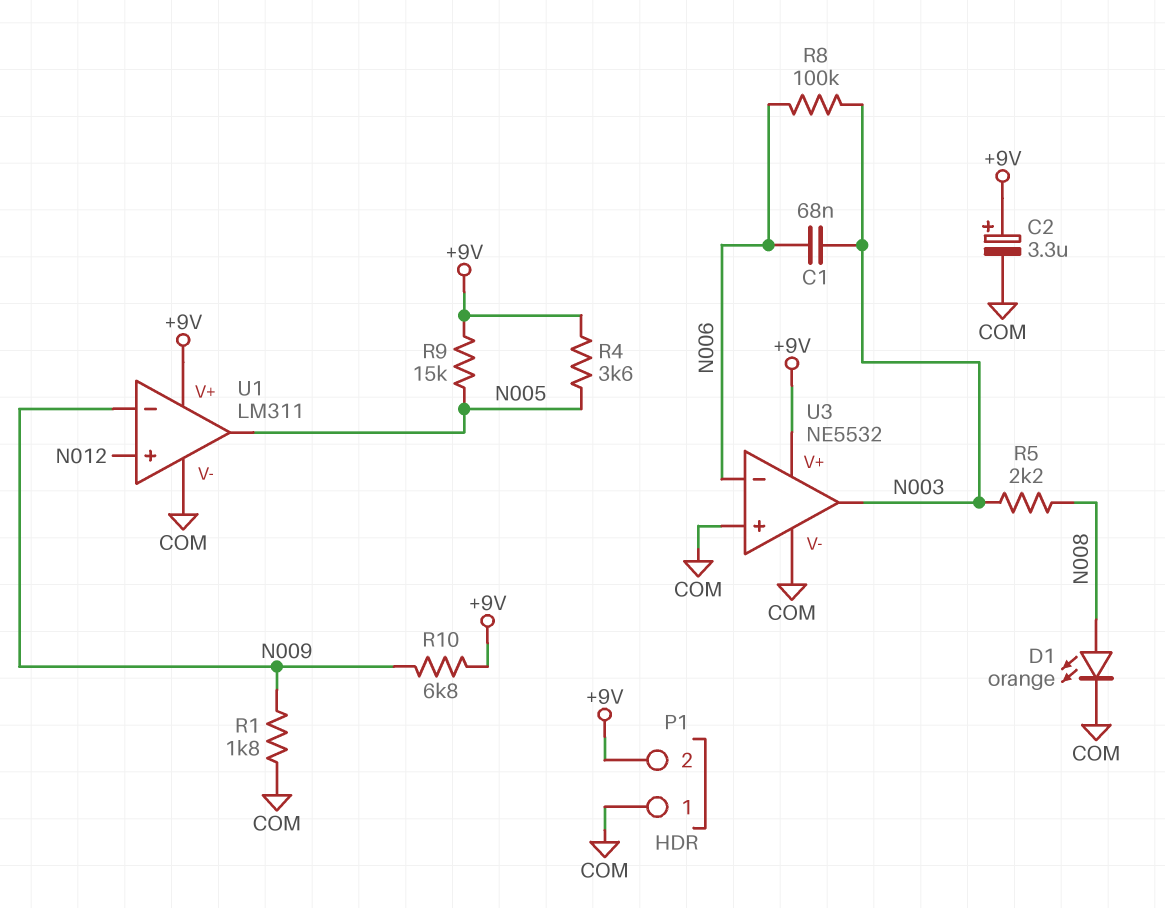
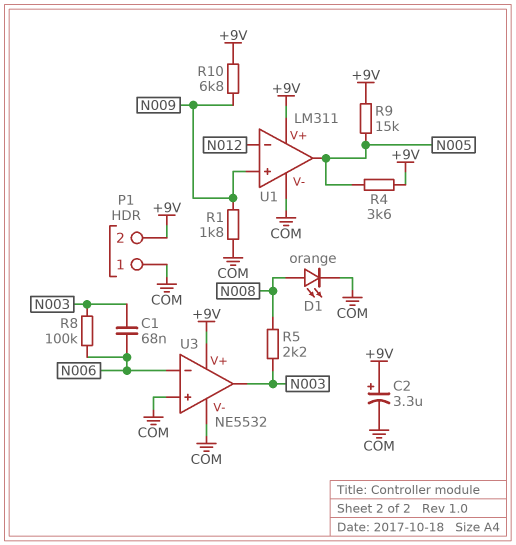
U1 pin in+: N012 -> N009
U1 pin in-: N009 -> N012

